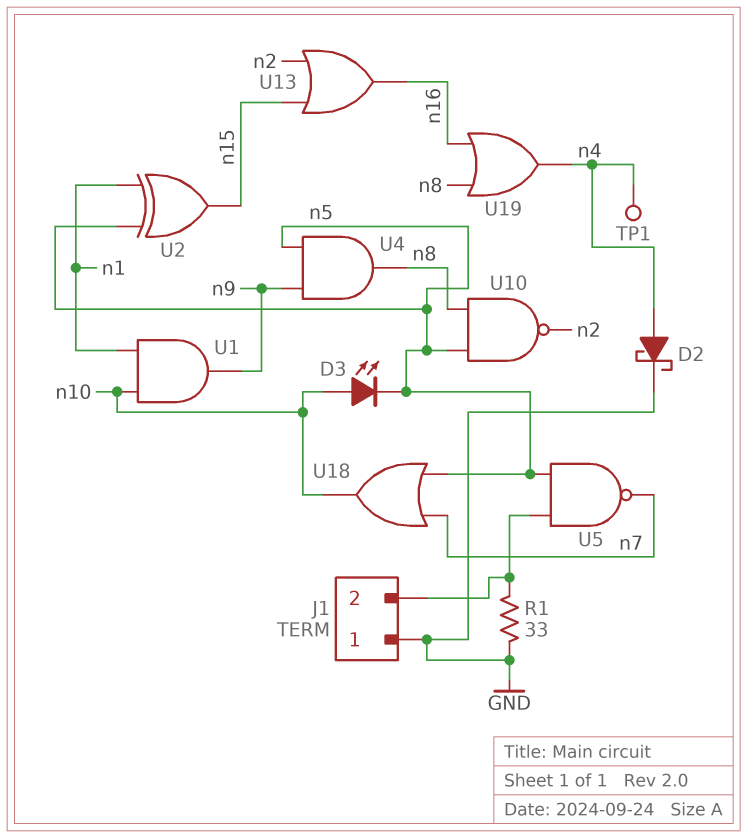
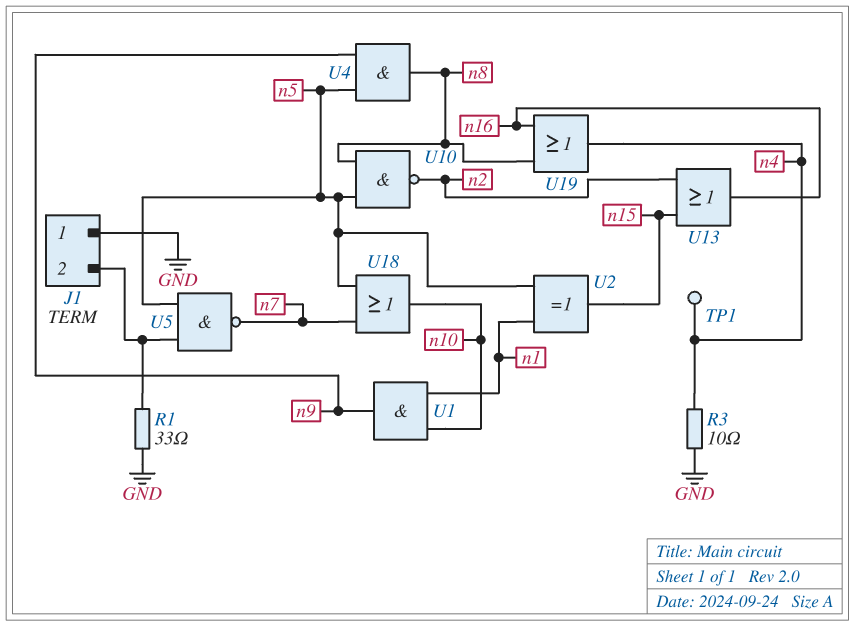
D2: schottky (A n4, K GND) -> none
D3: LED (A n10, K n5) -> none
R3: none -> 10 (GND, n4)

